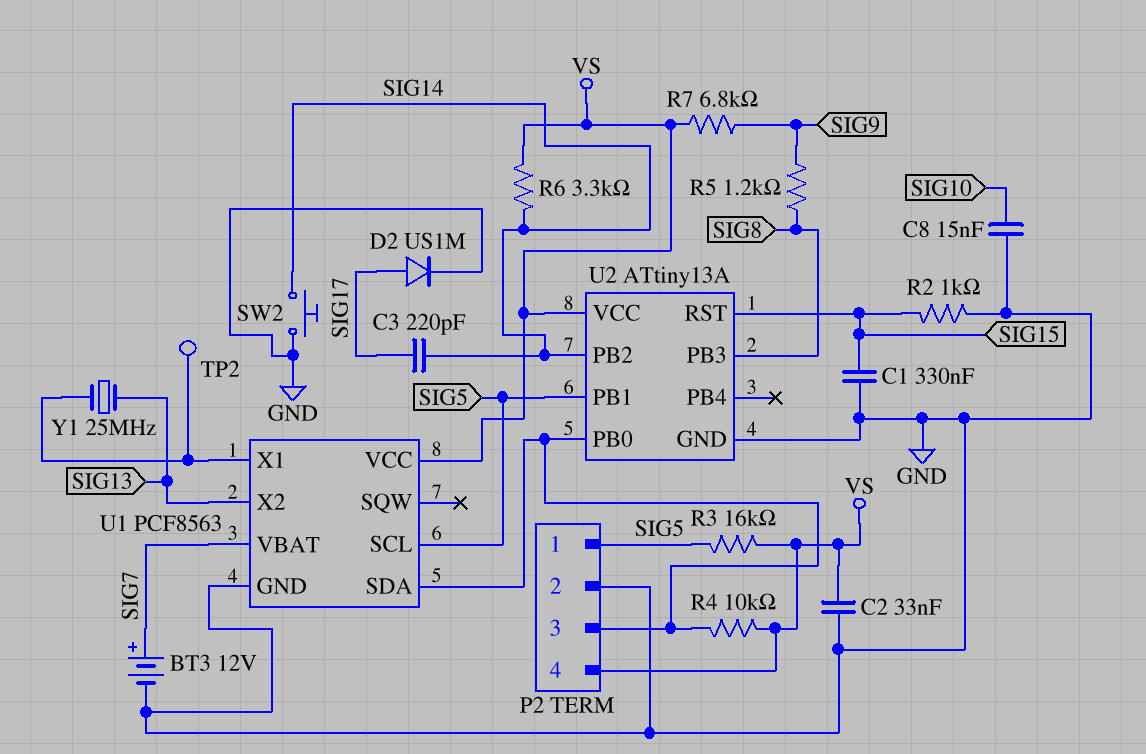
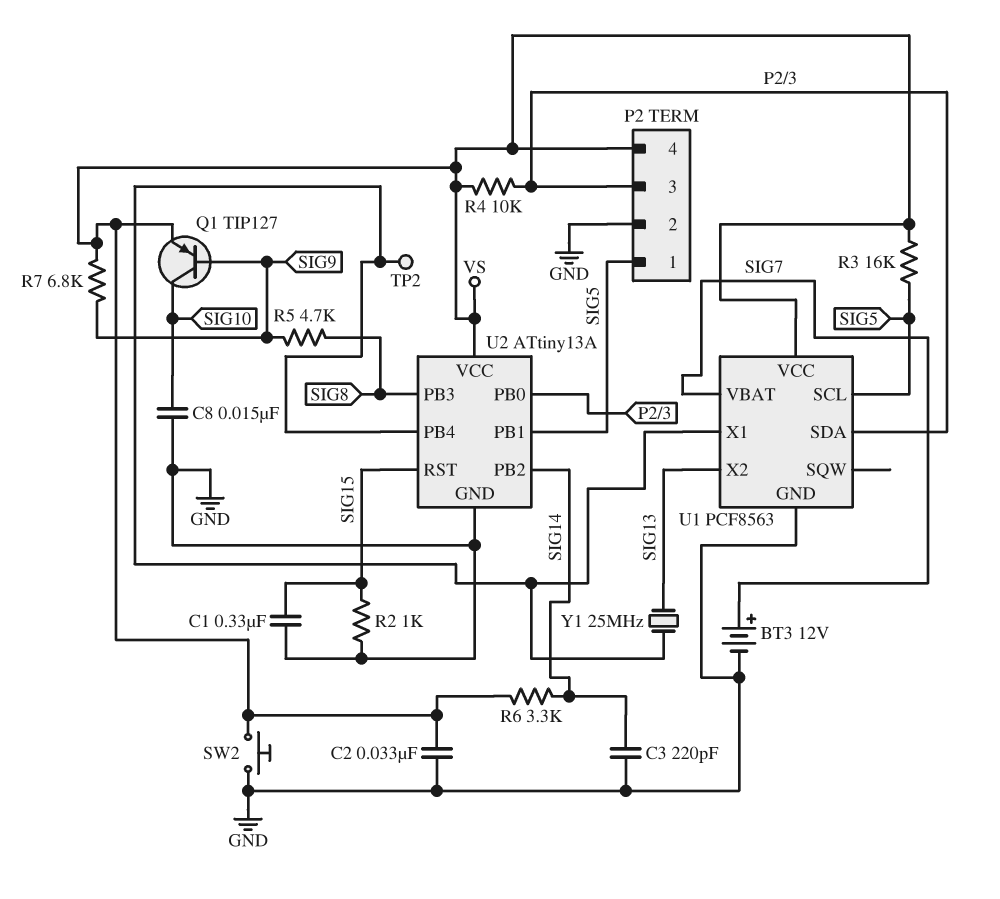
C3: 220pF (SIG14, SIG17) -> 220pF (GND, SIG14)
D2: diode US1M (A SIG17, K GND) -> none
Q1: none -> PNP TIP127 (B SIG9, C SIG10, E VS)
R5: 1.2k (SIG8, SIG9) -> 4.7k (SIG8, SIG9)
SW2: button (GND, SIG14) -> button (GND, VS)
U2 pin PB4: none -> U1/X1

